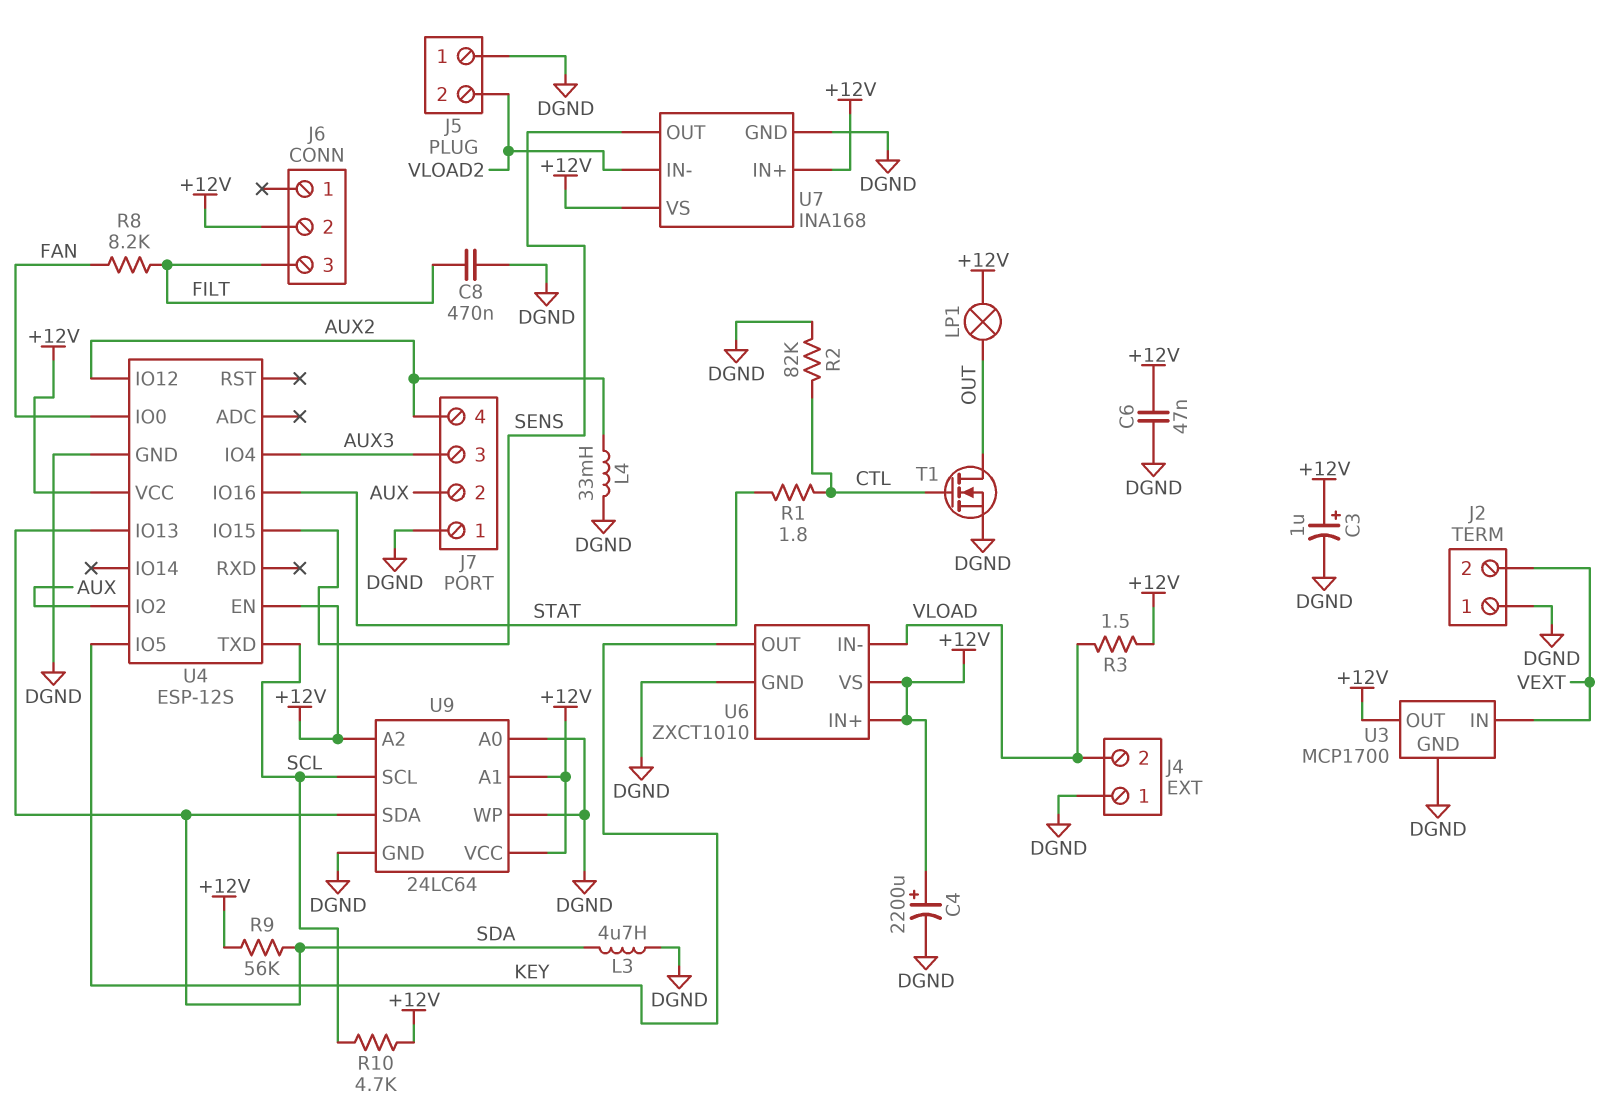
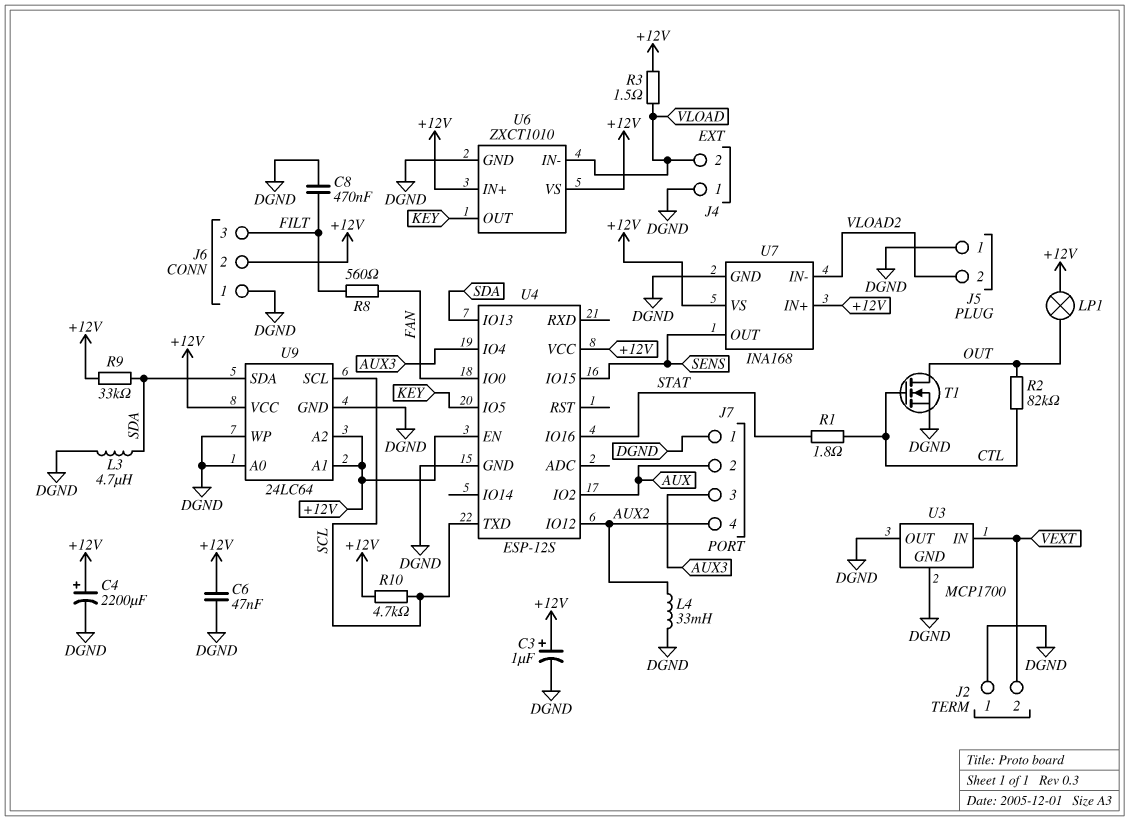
J6 pin 1: none -> DGND
R2: 82k (CTL, DGND) -> 82k (CTL, OUT)
R8: 8.2k (FAN, FILT) -> 560 (FAN, FILT)
R9: 56k (+12V, SDA) -> 33k (+12V, SDA)
U3 pin OUT: +12V -> DGND

